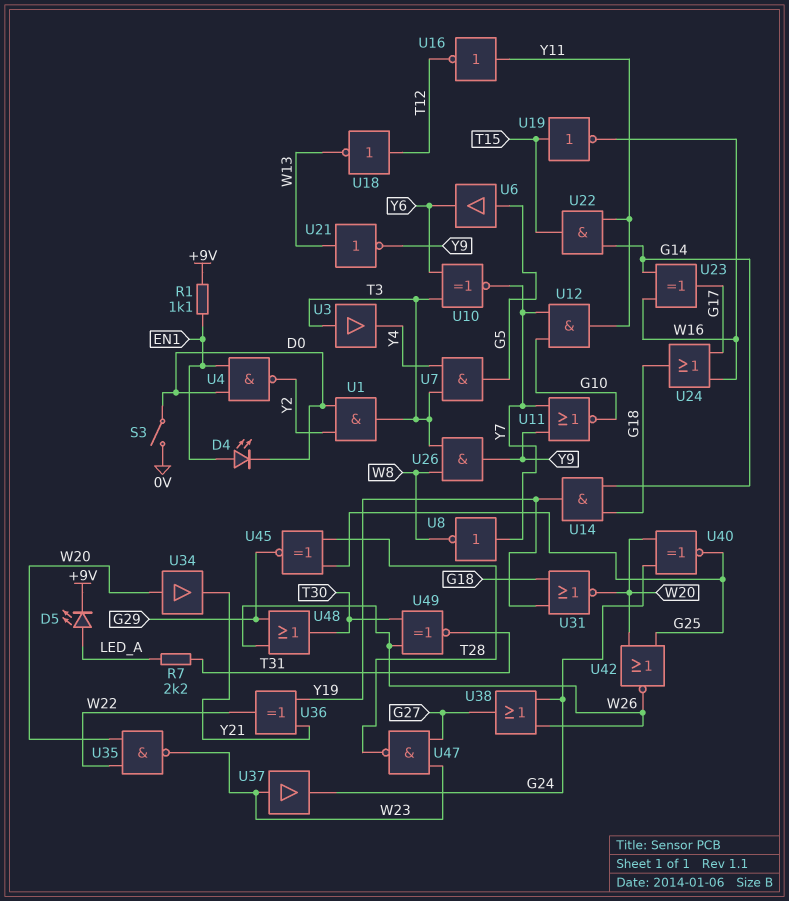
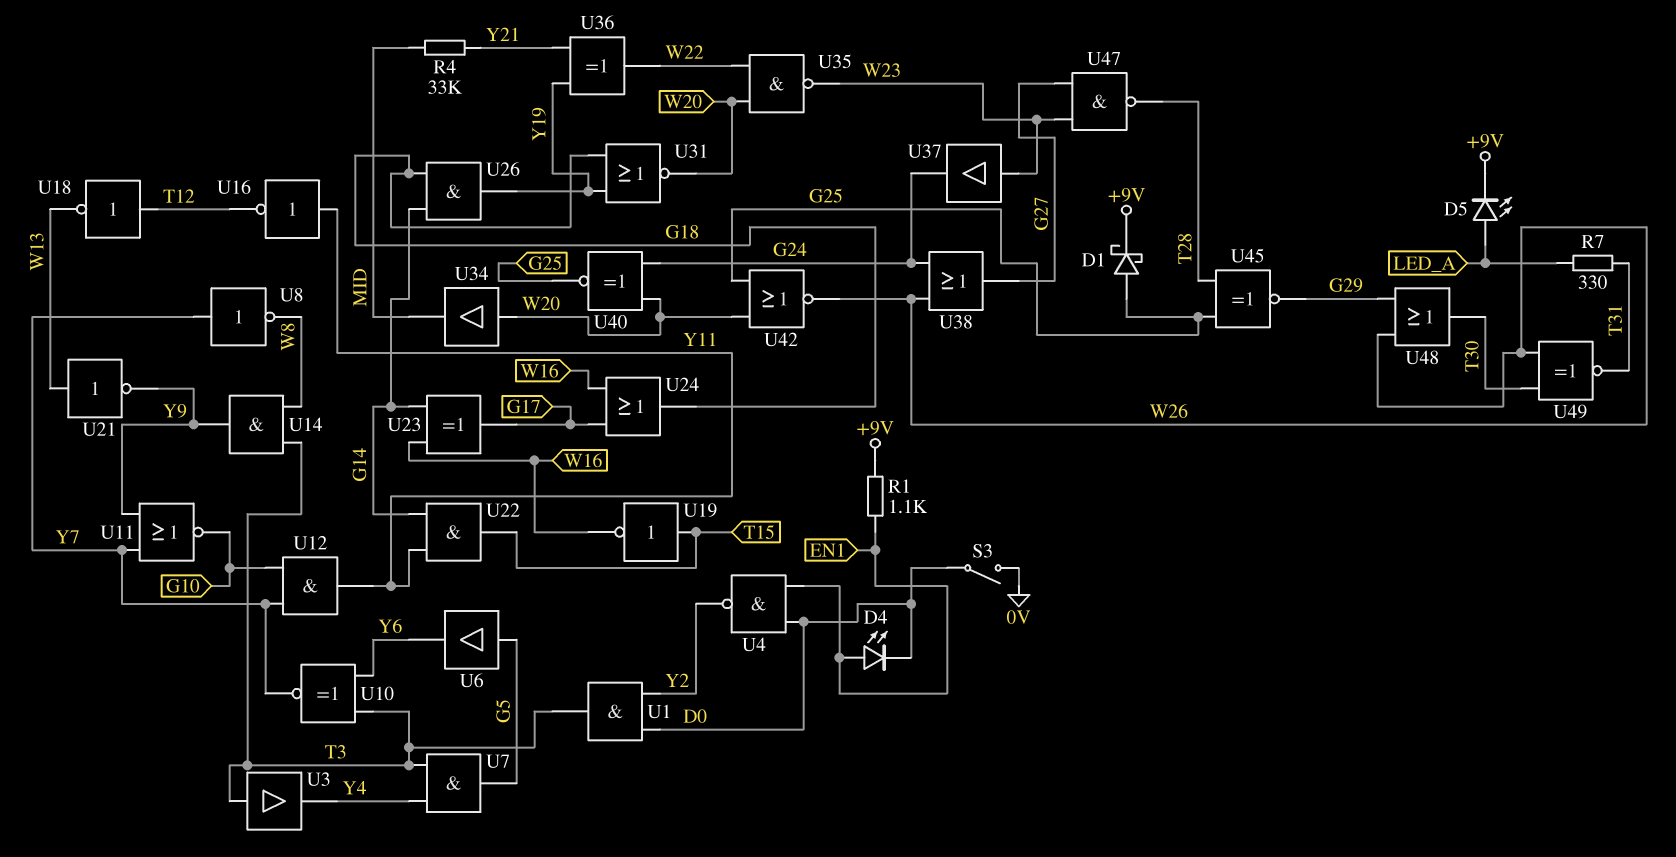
D1: none -> schottky (A G25, K +9V)
R4: none -> 33k (MID, Y21)
R7: 2.2k (LED_A, T31) -> 330 (LED_A, T31)
U14: AND (in G14, in G18, out Y19) -> AND (in T3, in W8, out Y9)
U26: AND (in T3, in W8, out Y9) -> AND (in G14, in G18, out Y19)
U34: buffer (in W20, out Y21) -> buffer (in W20, out MID)

